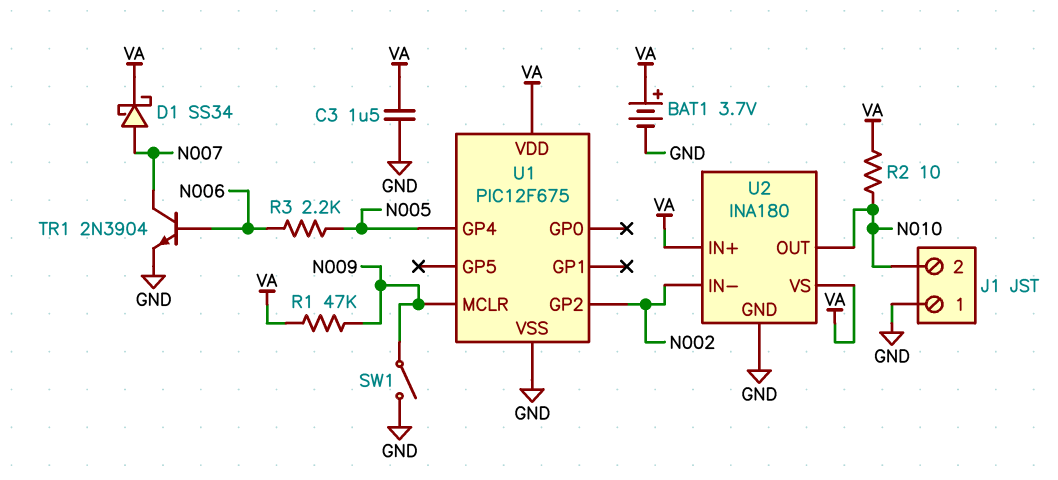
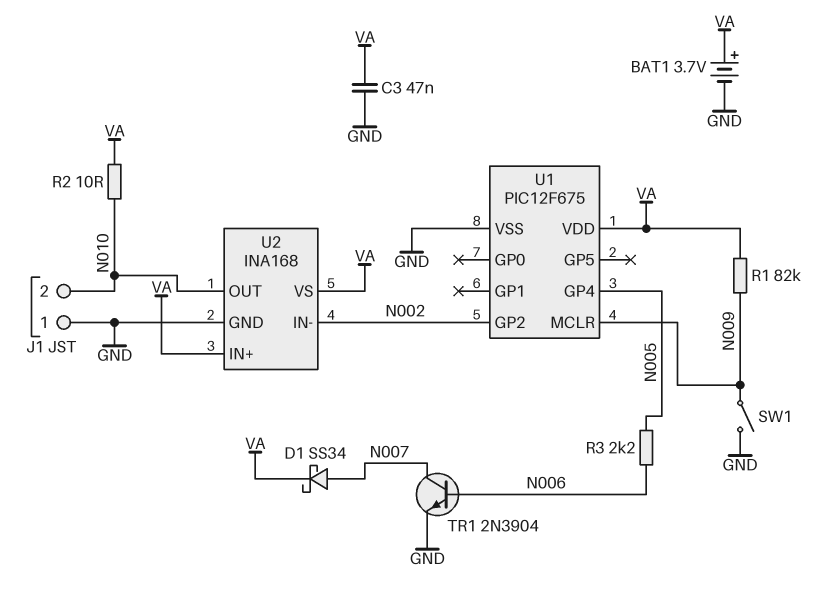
C3: 1.5uF (GND, VA) -> 47nF (GND, VA)
R1: 47k (N009, VA) -> 82k (N009, VA)
U2: INA180 -> INA168

